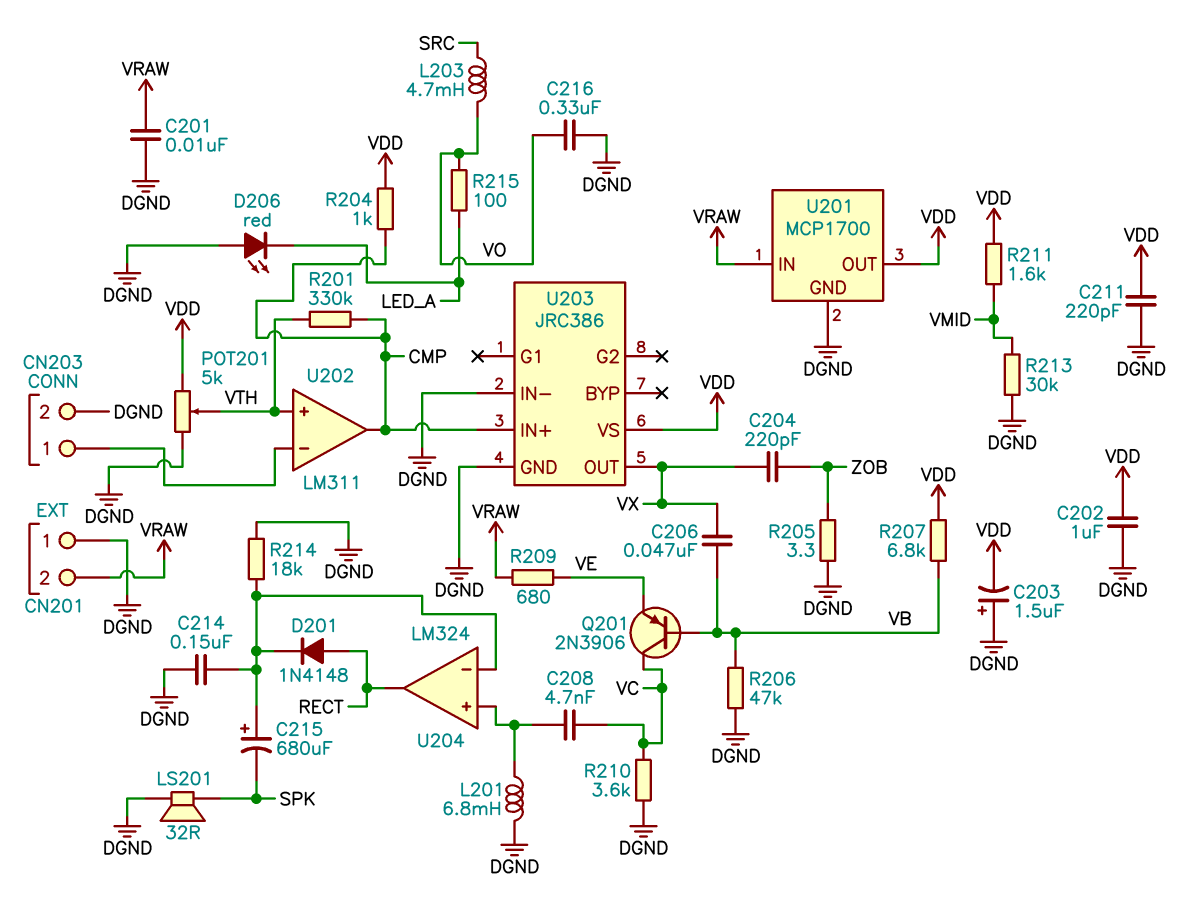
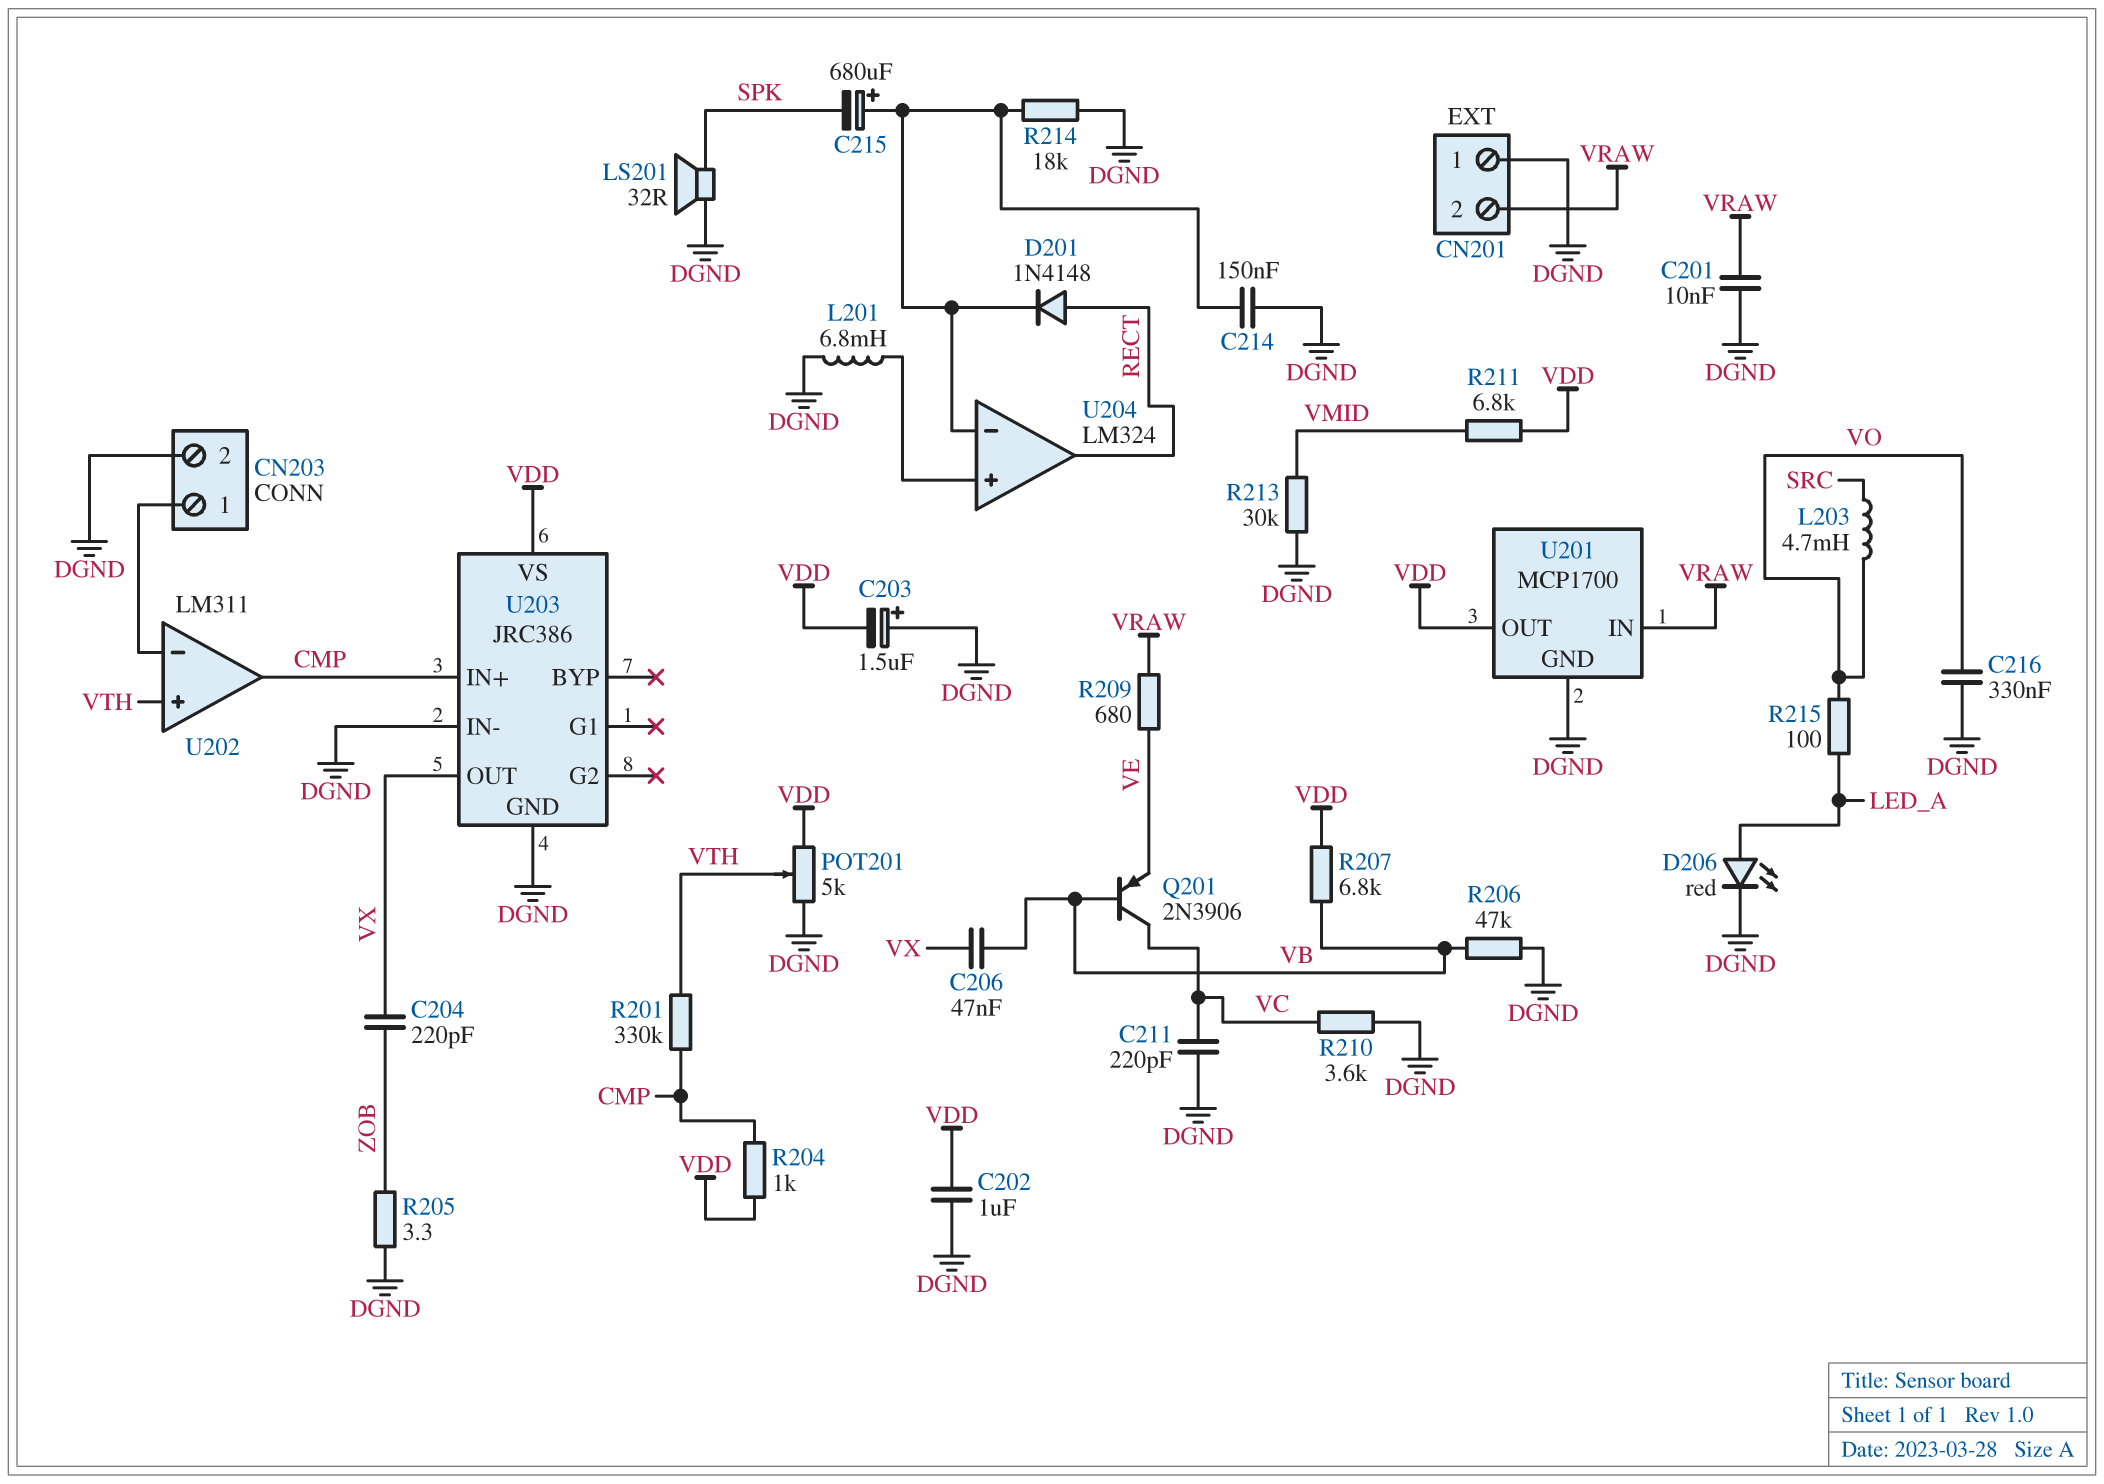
C208: 4.7nF (U204/in+, VC) -> none
C211: 220pF (DGND, VDD) -> 220pF (DGND, VC)
D206: LED red (A DGND, K LED_A) -> LED red (A LED_A, K DGND)
R211: 1.6k (VDD, VMID) -> 6.8k (VDD, VMID)

